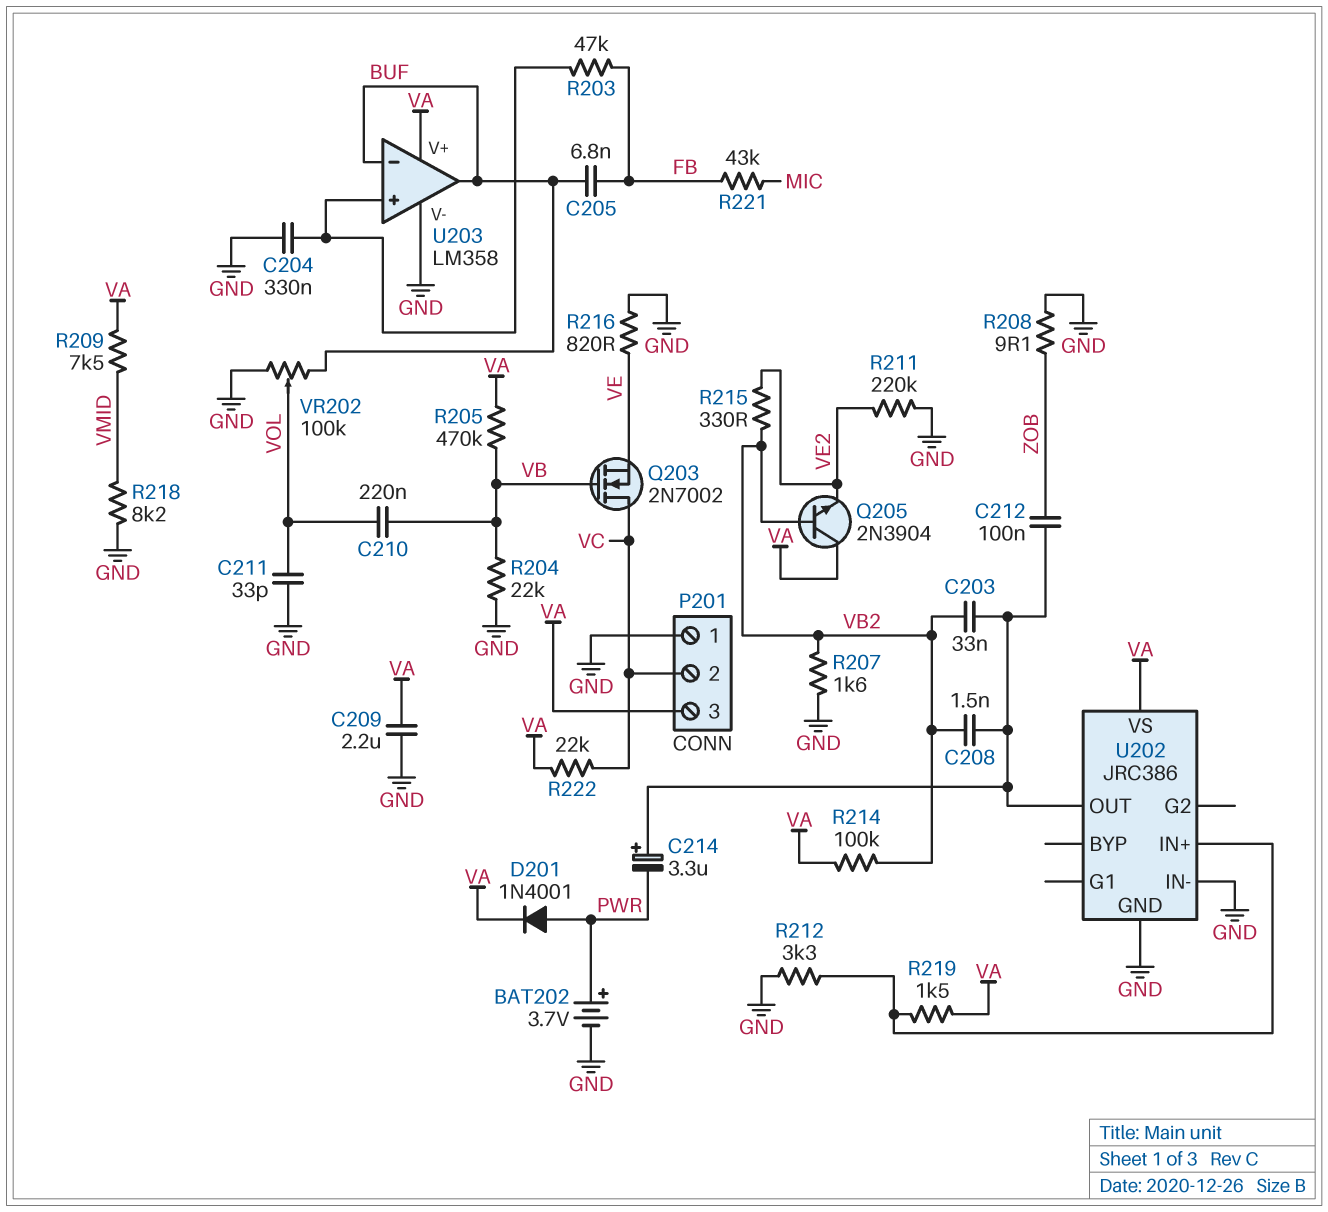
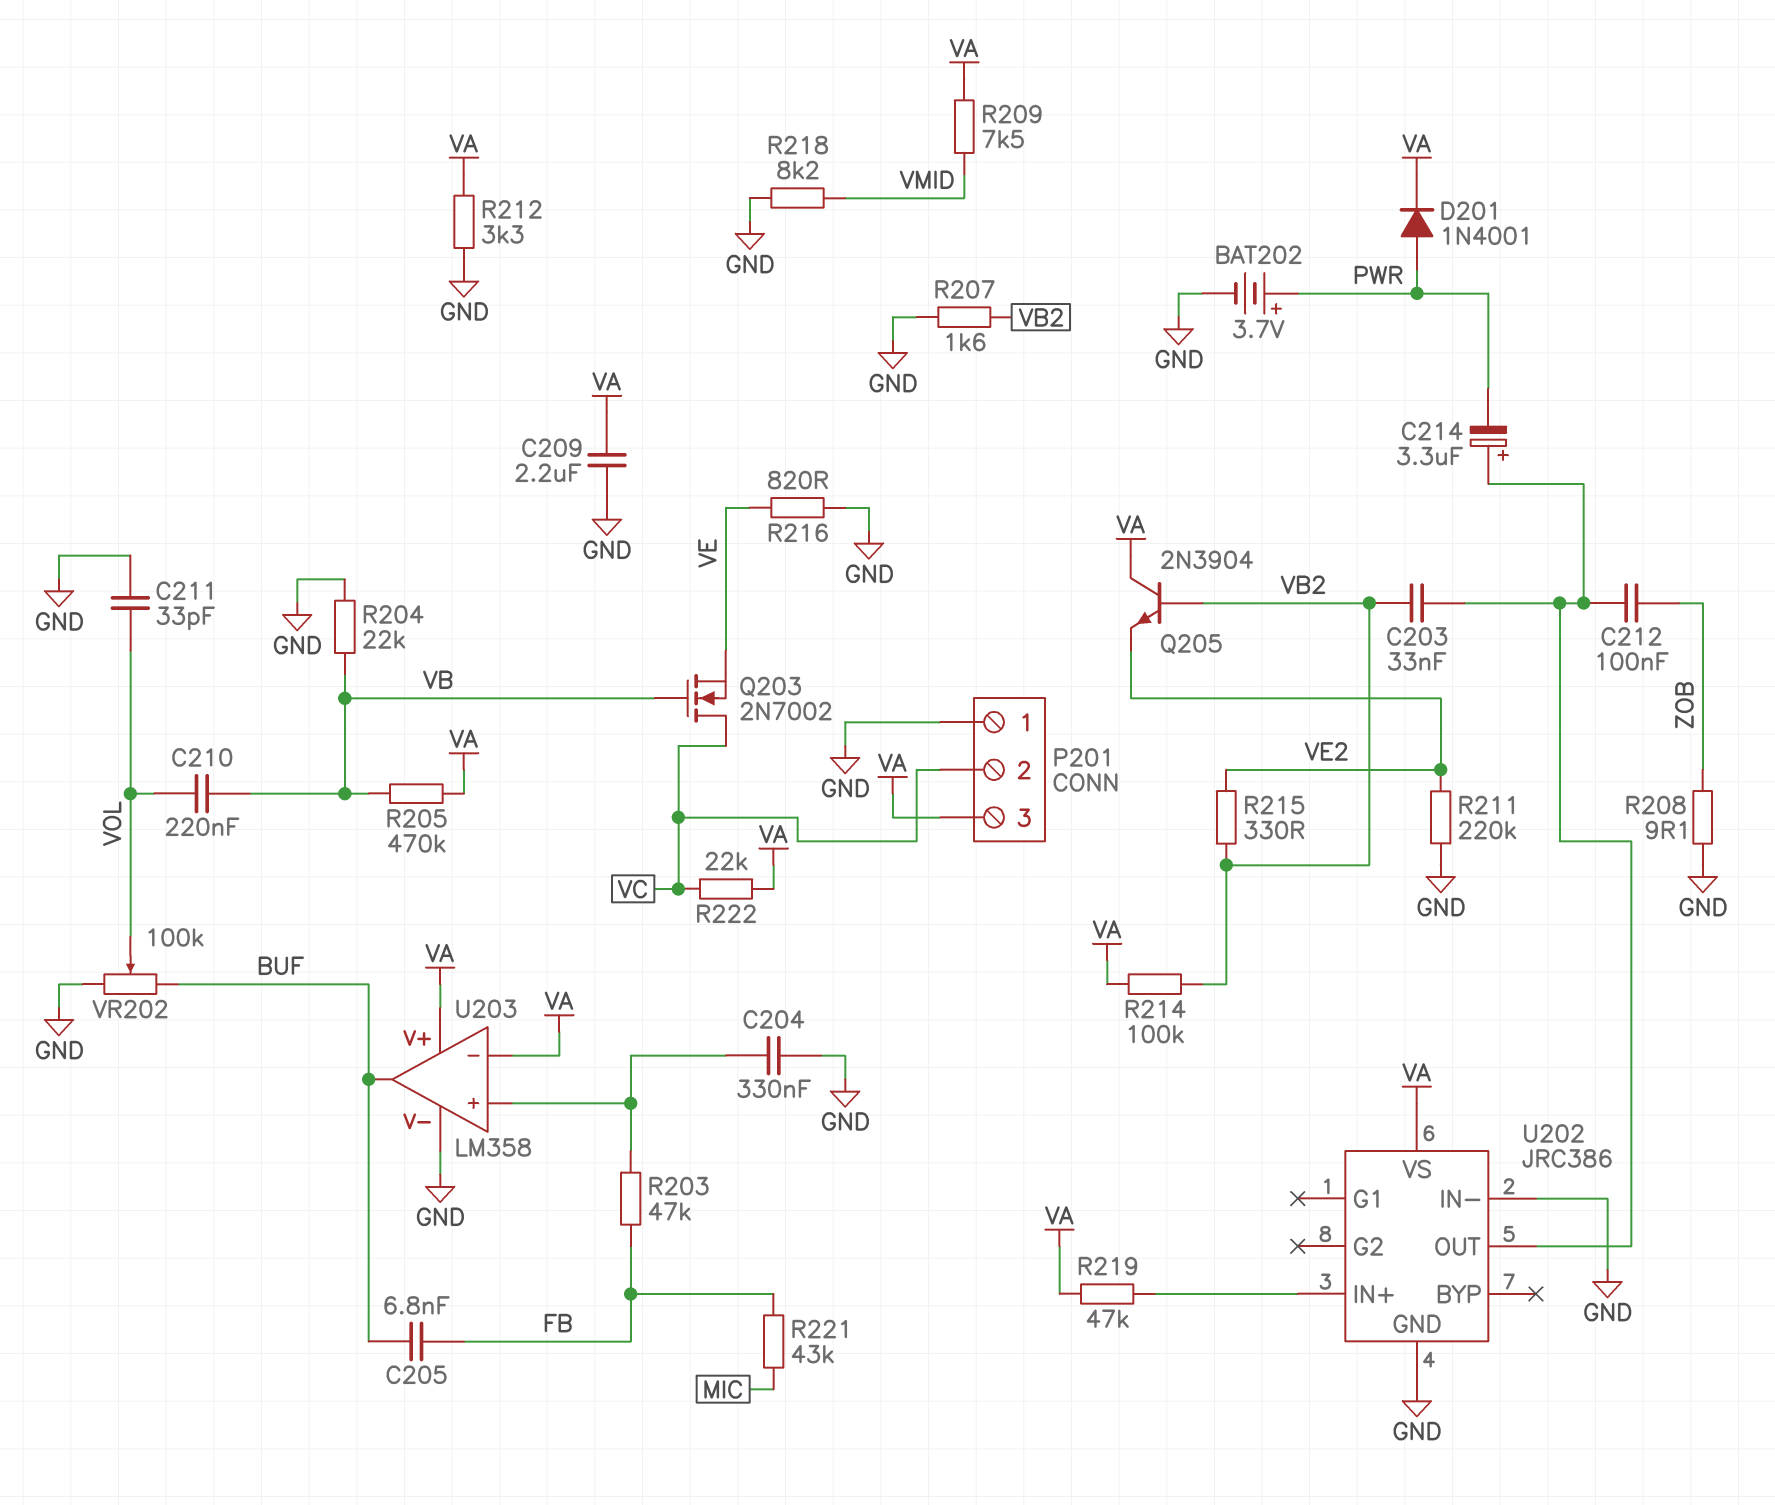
C208: 1.5nF (U202/OUT, VB2) -> none
R212: 3.3k (GND, U202/IN+) -> 3.3k (GND, VA)
R219: 1.5k (U202/IN+, VA) -> 47k (U202/IN+, VA)
U203 pin in-: BUF -> VA

